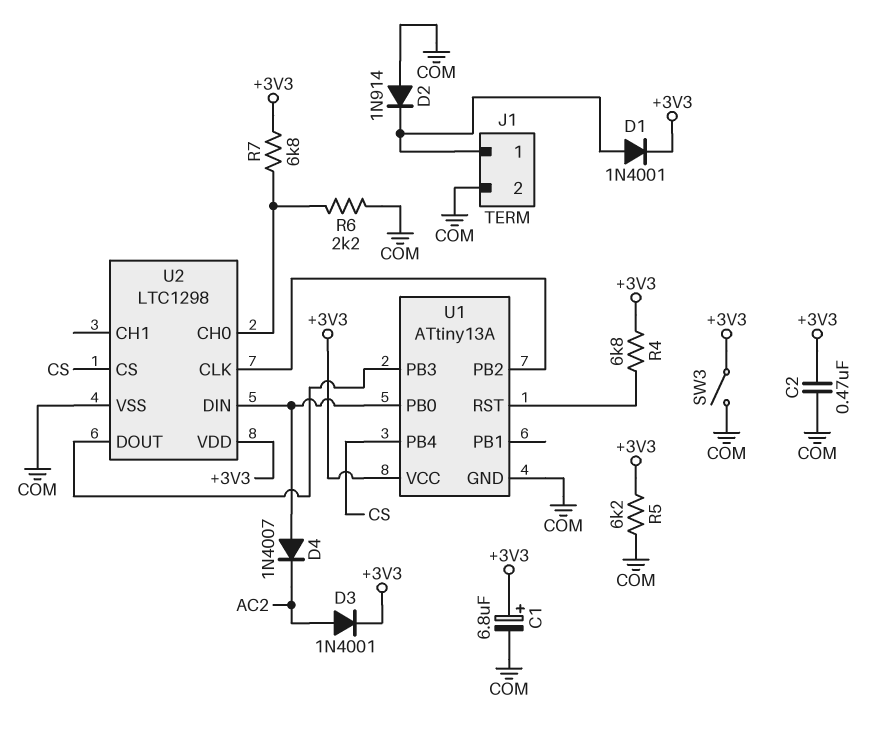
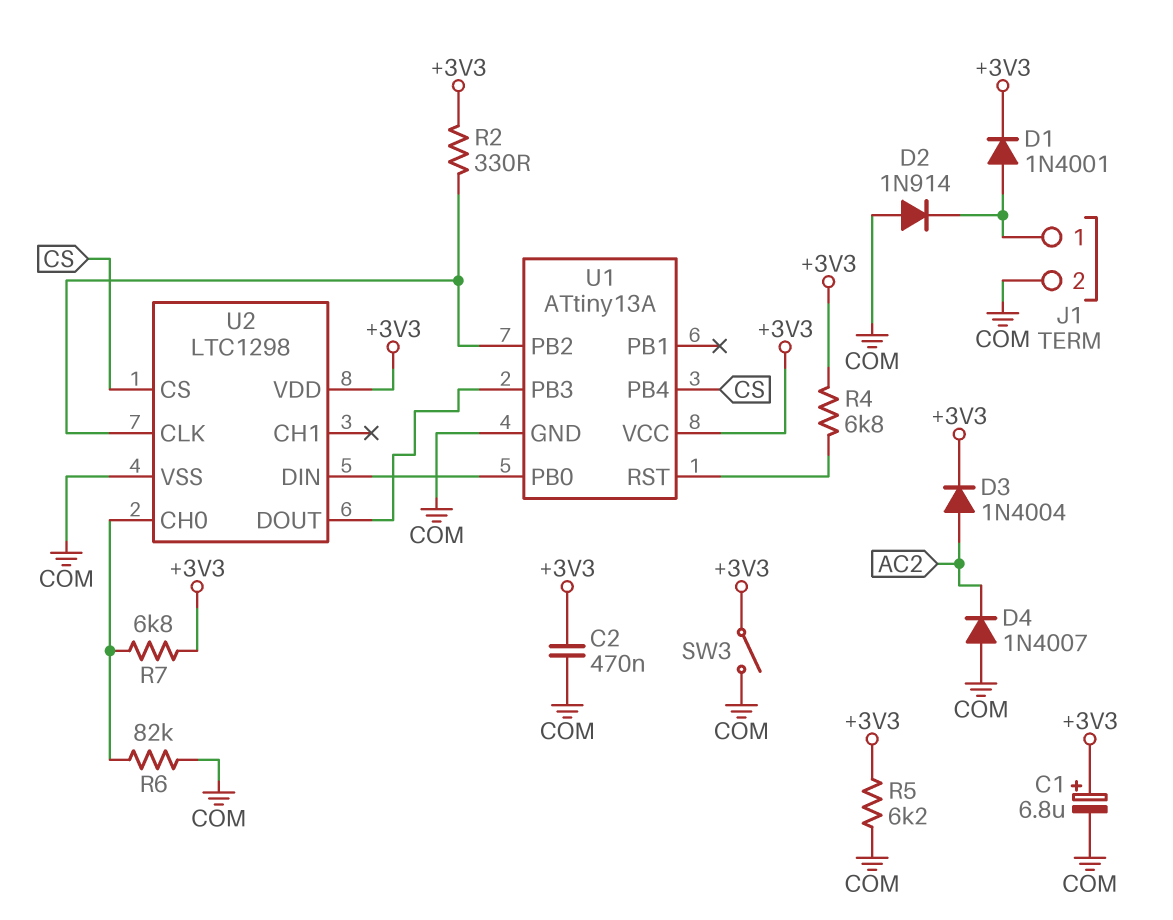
D3: diode 1N4001 (A AC2, K +3V3) -> diode 1N4004 (A AC2, K +3V3)
D4: diode 1N4007 (A U1/PB0, K AC2) -> diode 1N4007 (A COM, K AC2)
R2: none -> 330 (+3V3, U1/PB2)
R6: 2.2k (COM, U2/CH0) -> 82k (COM, U2/CH0)

